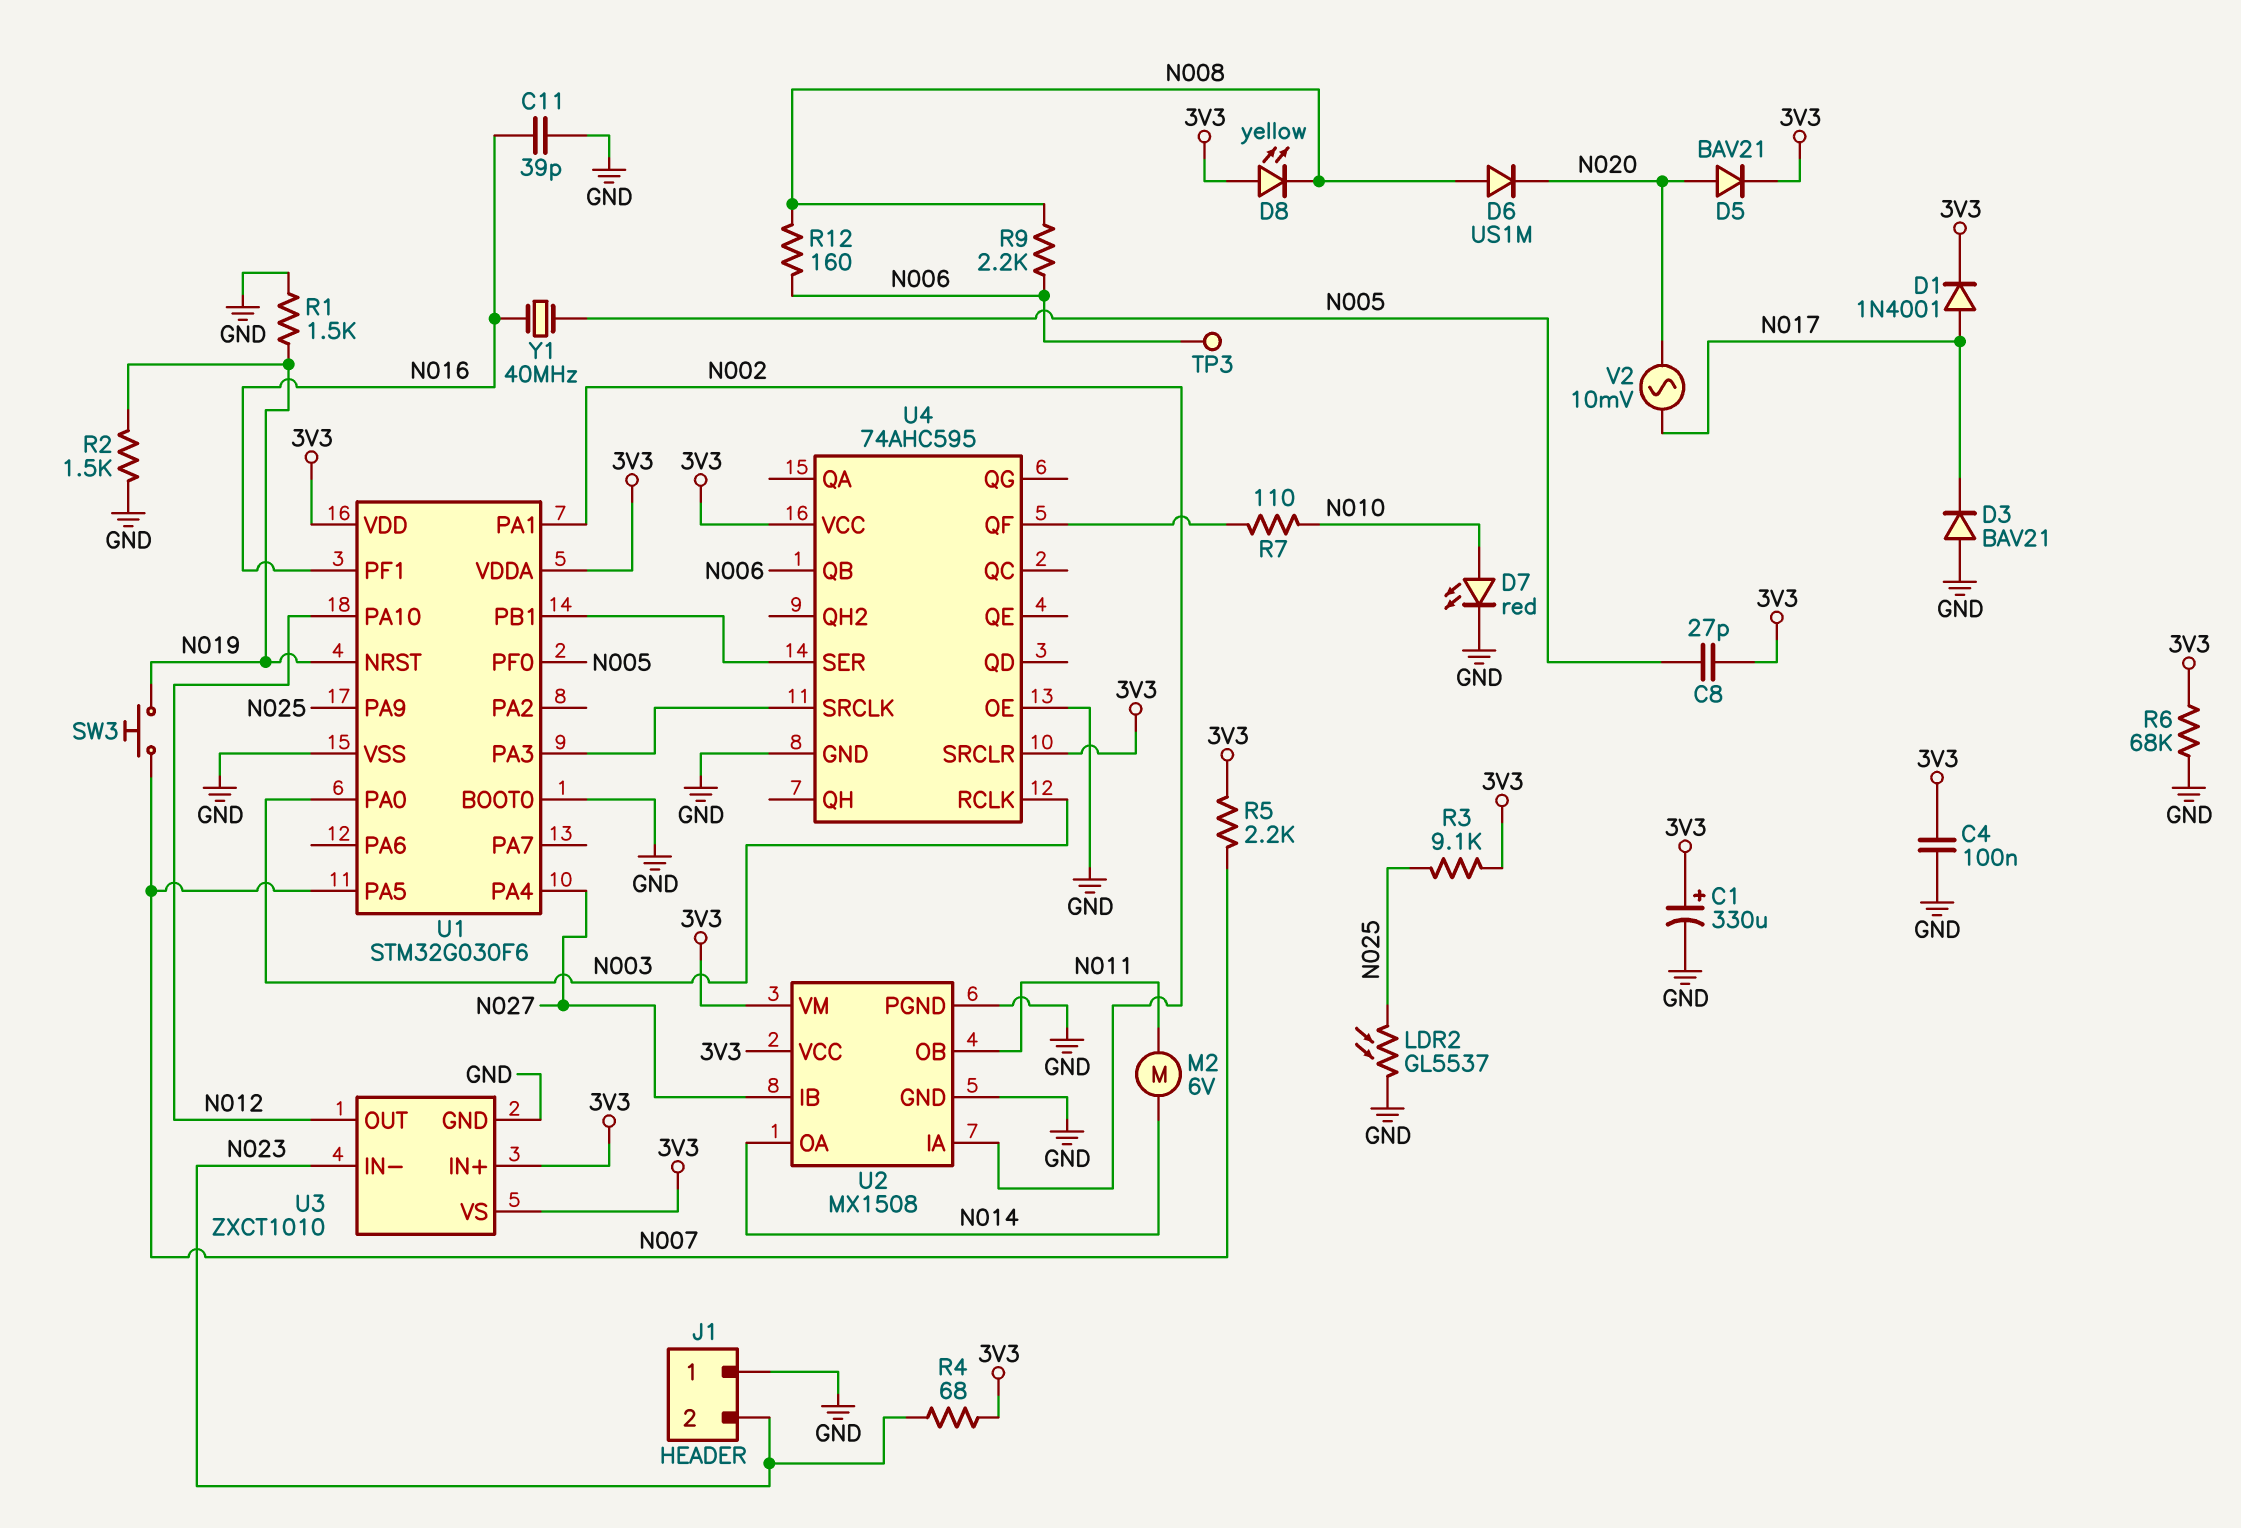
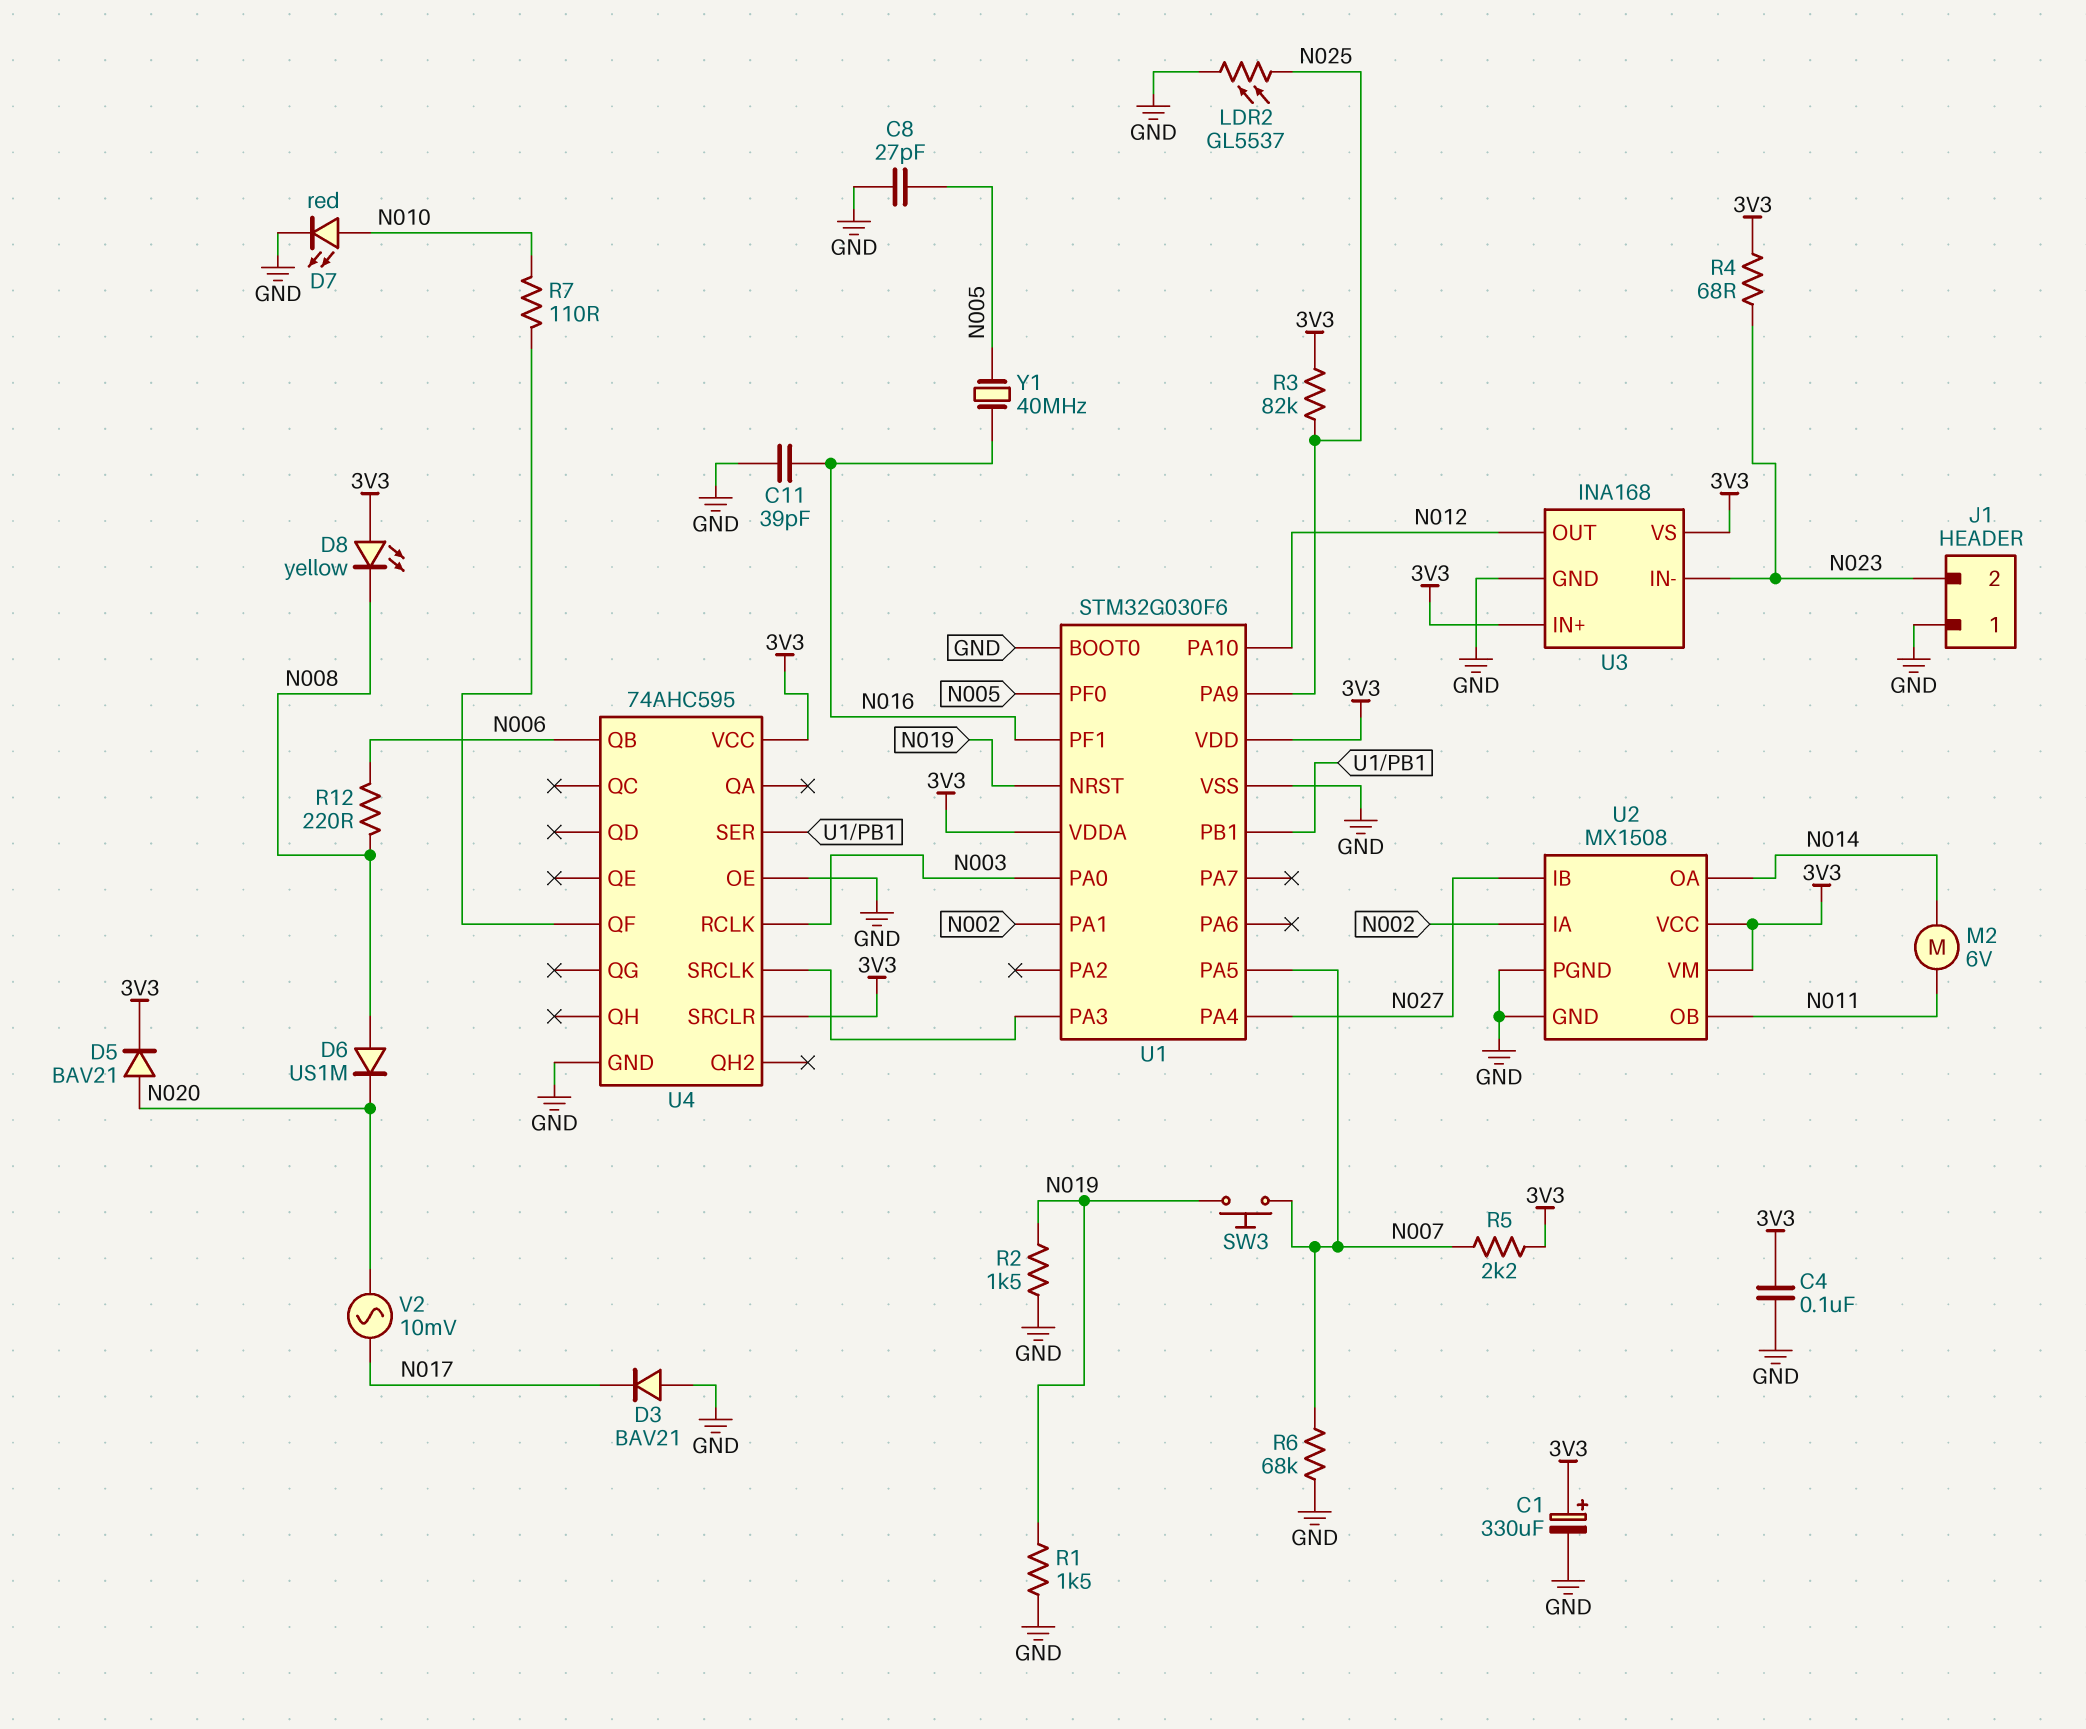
C8: 27pF (3V3, N005) -> 27pF (GND, N005)
D1: diode 1N4001 (A N017, K 3V3) -> none
R3: 9.1k (3V3, N025) -> 82k (3V3, N025)
R6: 68k (3V3, GND) -> 68k (GND, N007)
R9: 2.2k (N006, N008) -> none
R12: 160 (N006, N008) -> 220 (N006, N008)
TP3: test point (N006) -> none
U3: ZXCT1010 -> INA168

